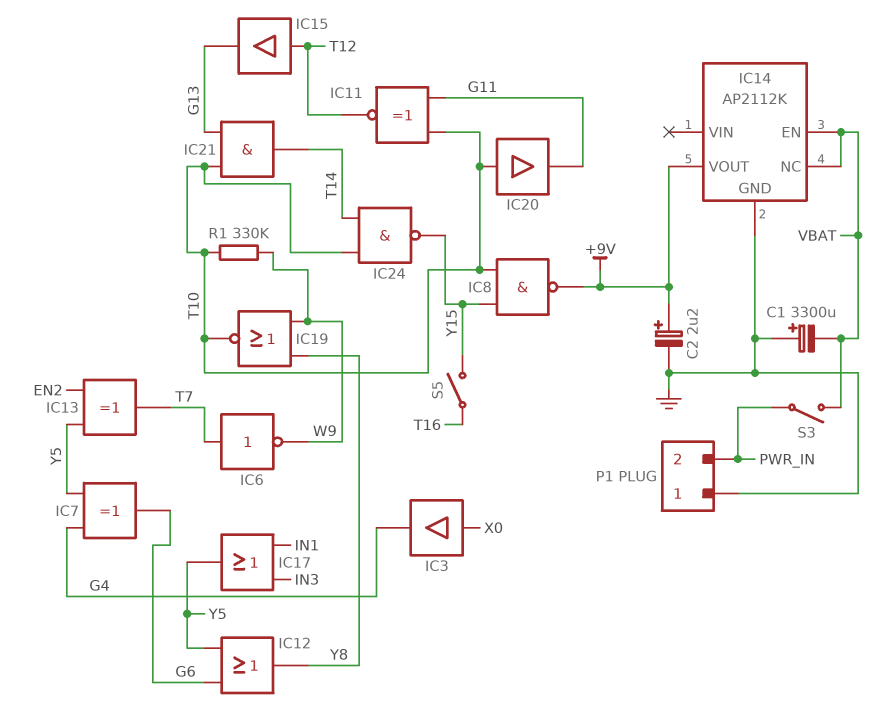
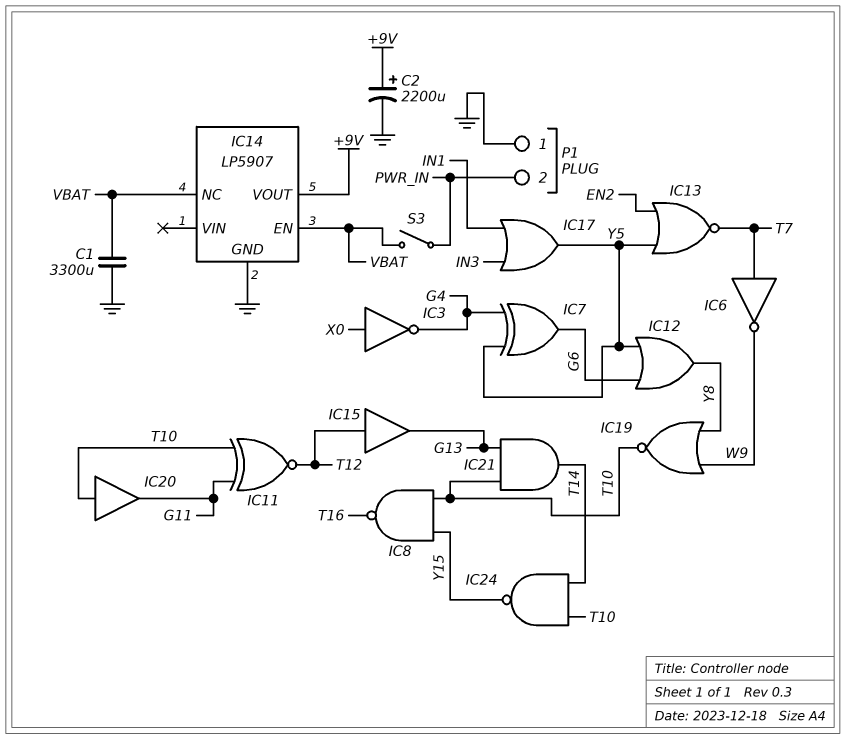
C1: 3300uF (plus GND, minus VBAT) -> 3300uF (GND, VBAT)
C2: 2.2uF (plus +9V, minus GND) -> 2200uF (plus +9V, minus GND)
IC3: buffer (in X0, out G4) -> NOT (in X0, out G4)
IC8: NAND (in T10, in Y15, out +9V) -> NAND (in T10, in Y15, out T16)
IC13: XOR (in EN2, in Y5, out T7) -> NOR (in EN2, in Y5, out T7)
IC14: AP2112K -> LP5907
R1: 330k (T10, W9) -> none
S5: switch (T16, Y15) -> none

